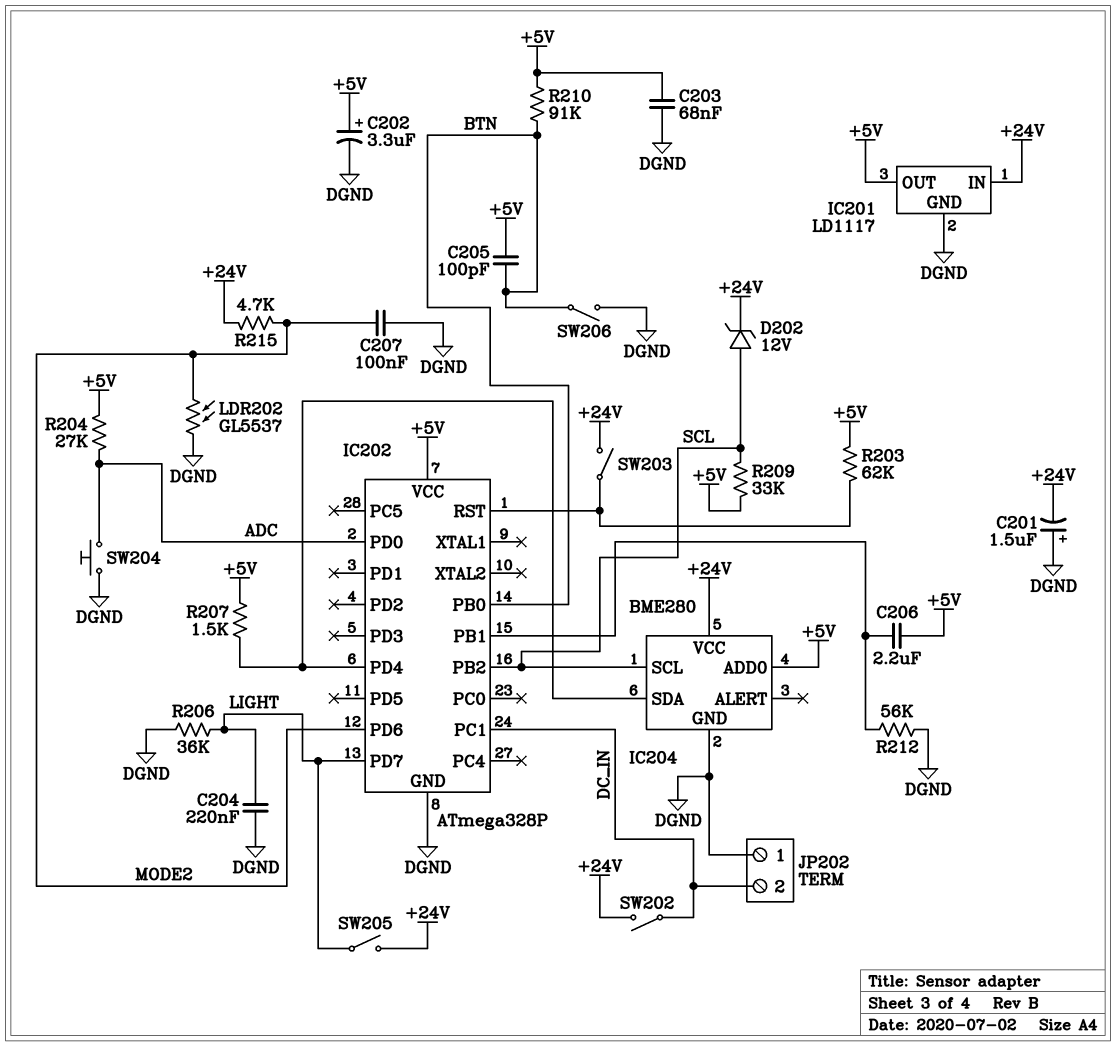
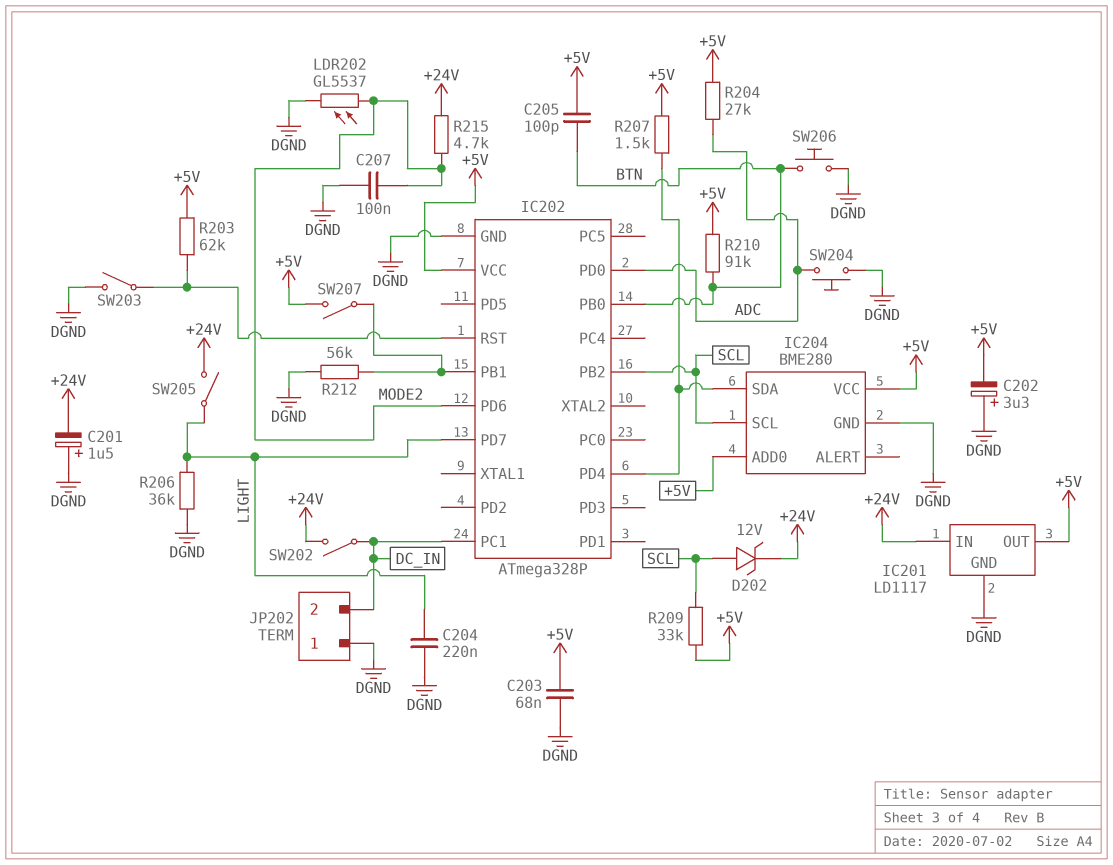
C202: 3.3uF (plus +5V, minus DGND) -> 3.3uF (plus DGND, minus +5V)
C206: 2.2uF (+5V, IC202/PB1) -> none
IC204 pin VCC: +24V -> +5V
SW203: switch (+24V, IC202/RST) -> switch (DGND, IC202/RST)
SW206: switch (BTN, DGND) -> button (BTN, DGND)
SW207: none -> switch (+5V, IC202/PB1)

